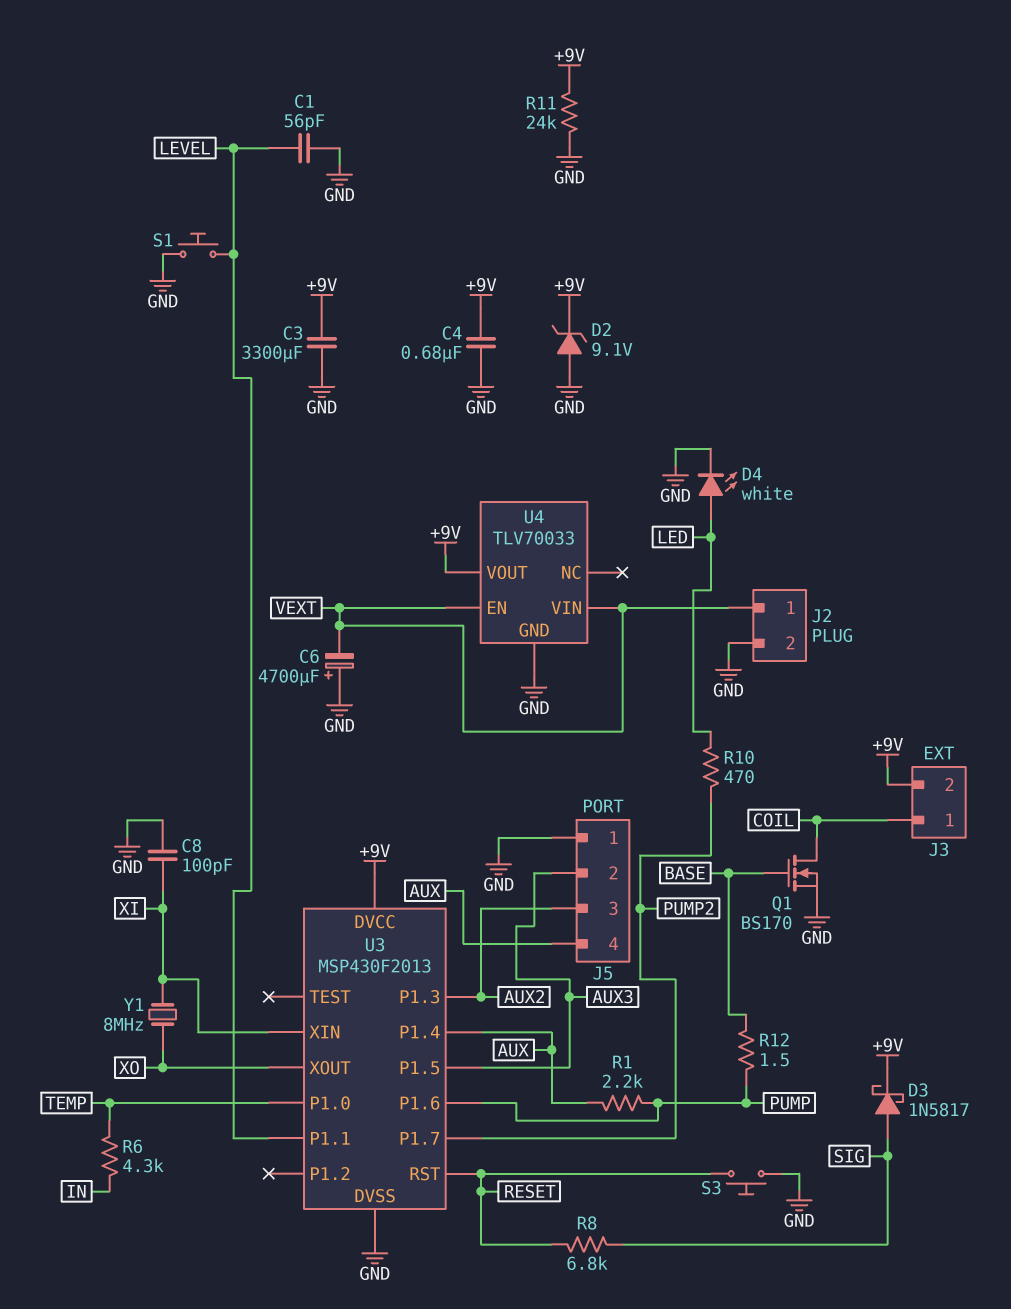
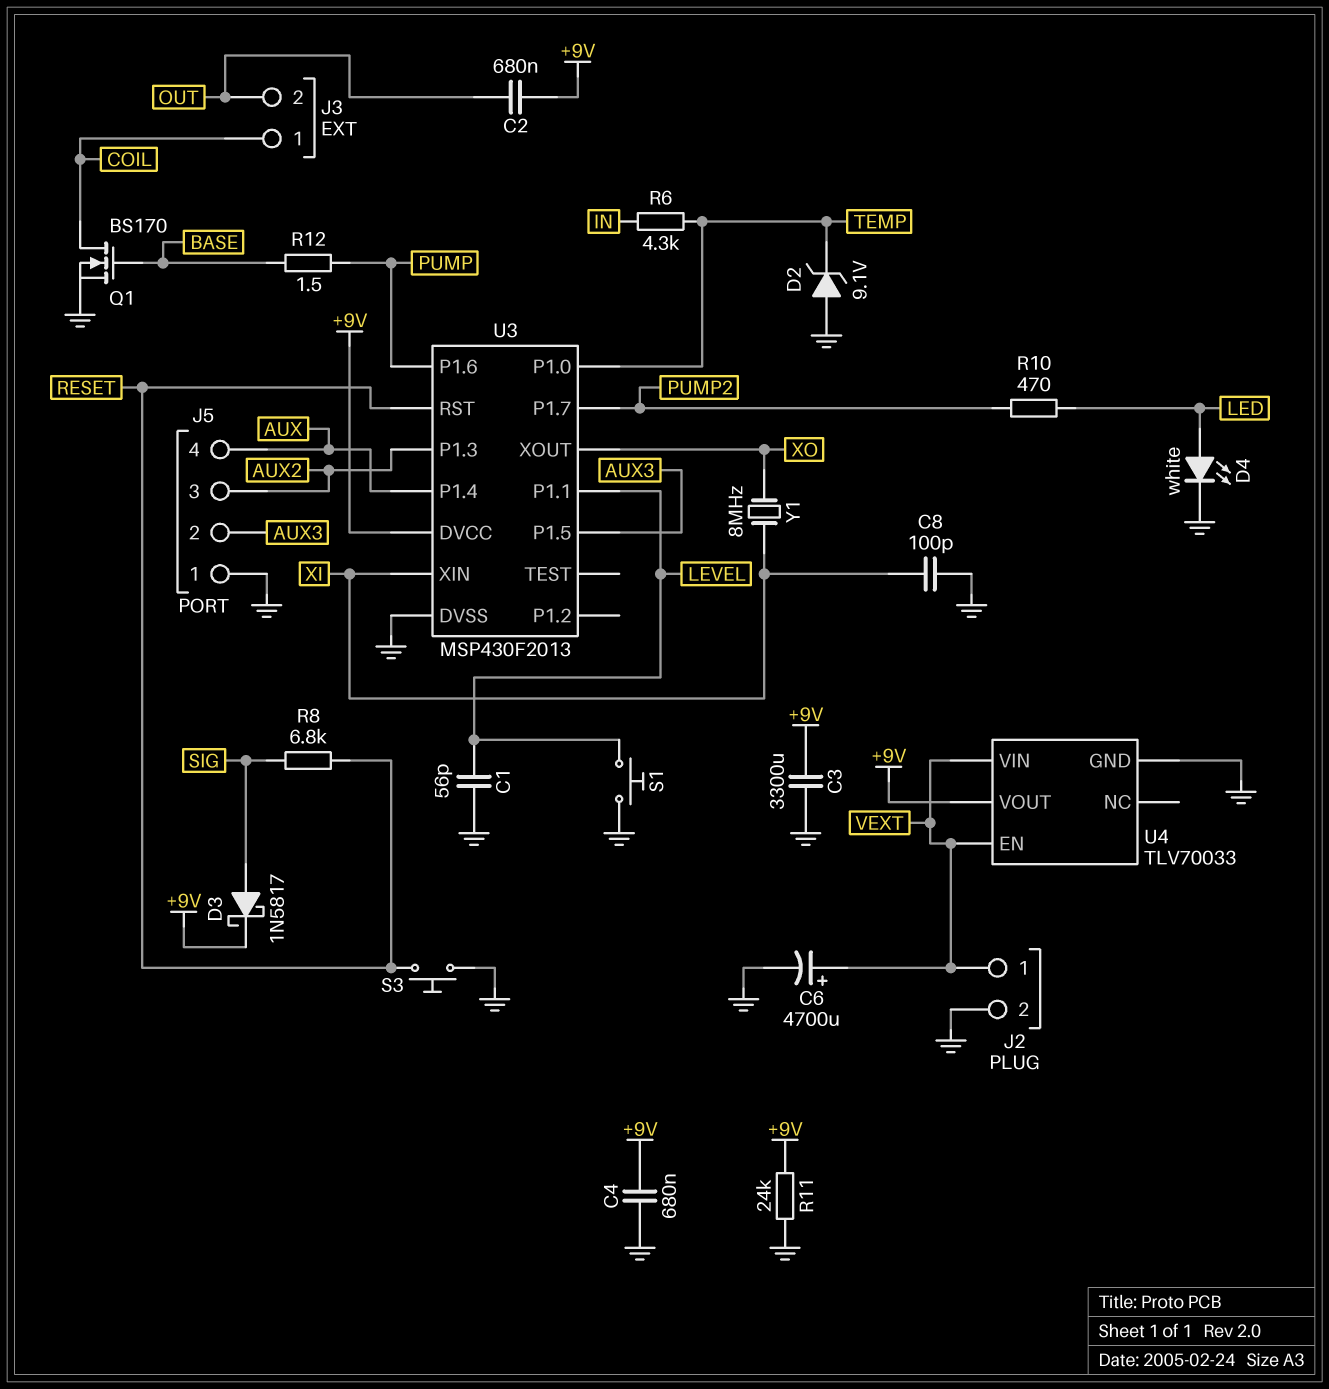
C2: none -> 680nF (+9V, OUT)
C6: 4700uF (plus GND, minus VEXT) -> 4700uF (plus VEXT, minus GND)
D2: zener 9.1V (A GND, K +9V) -> zener 9.1V (A GND, K TEMP)
J3 pin 2: +9V -> OUT
R1: 2.2k (AUX, PUMP) -> none

